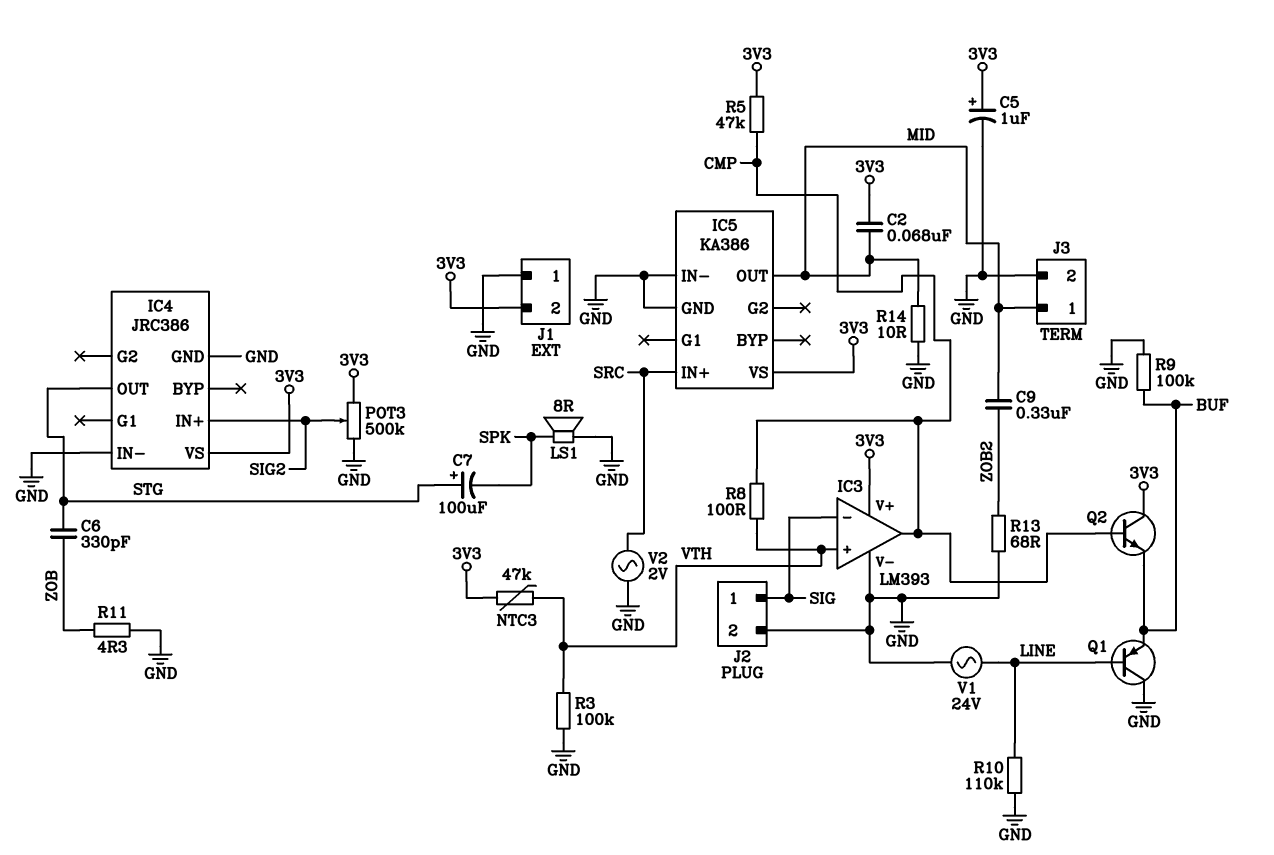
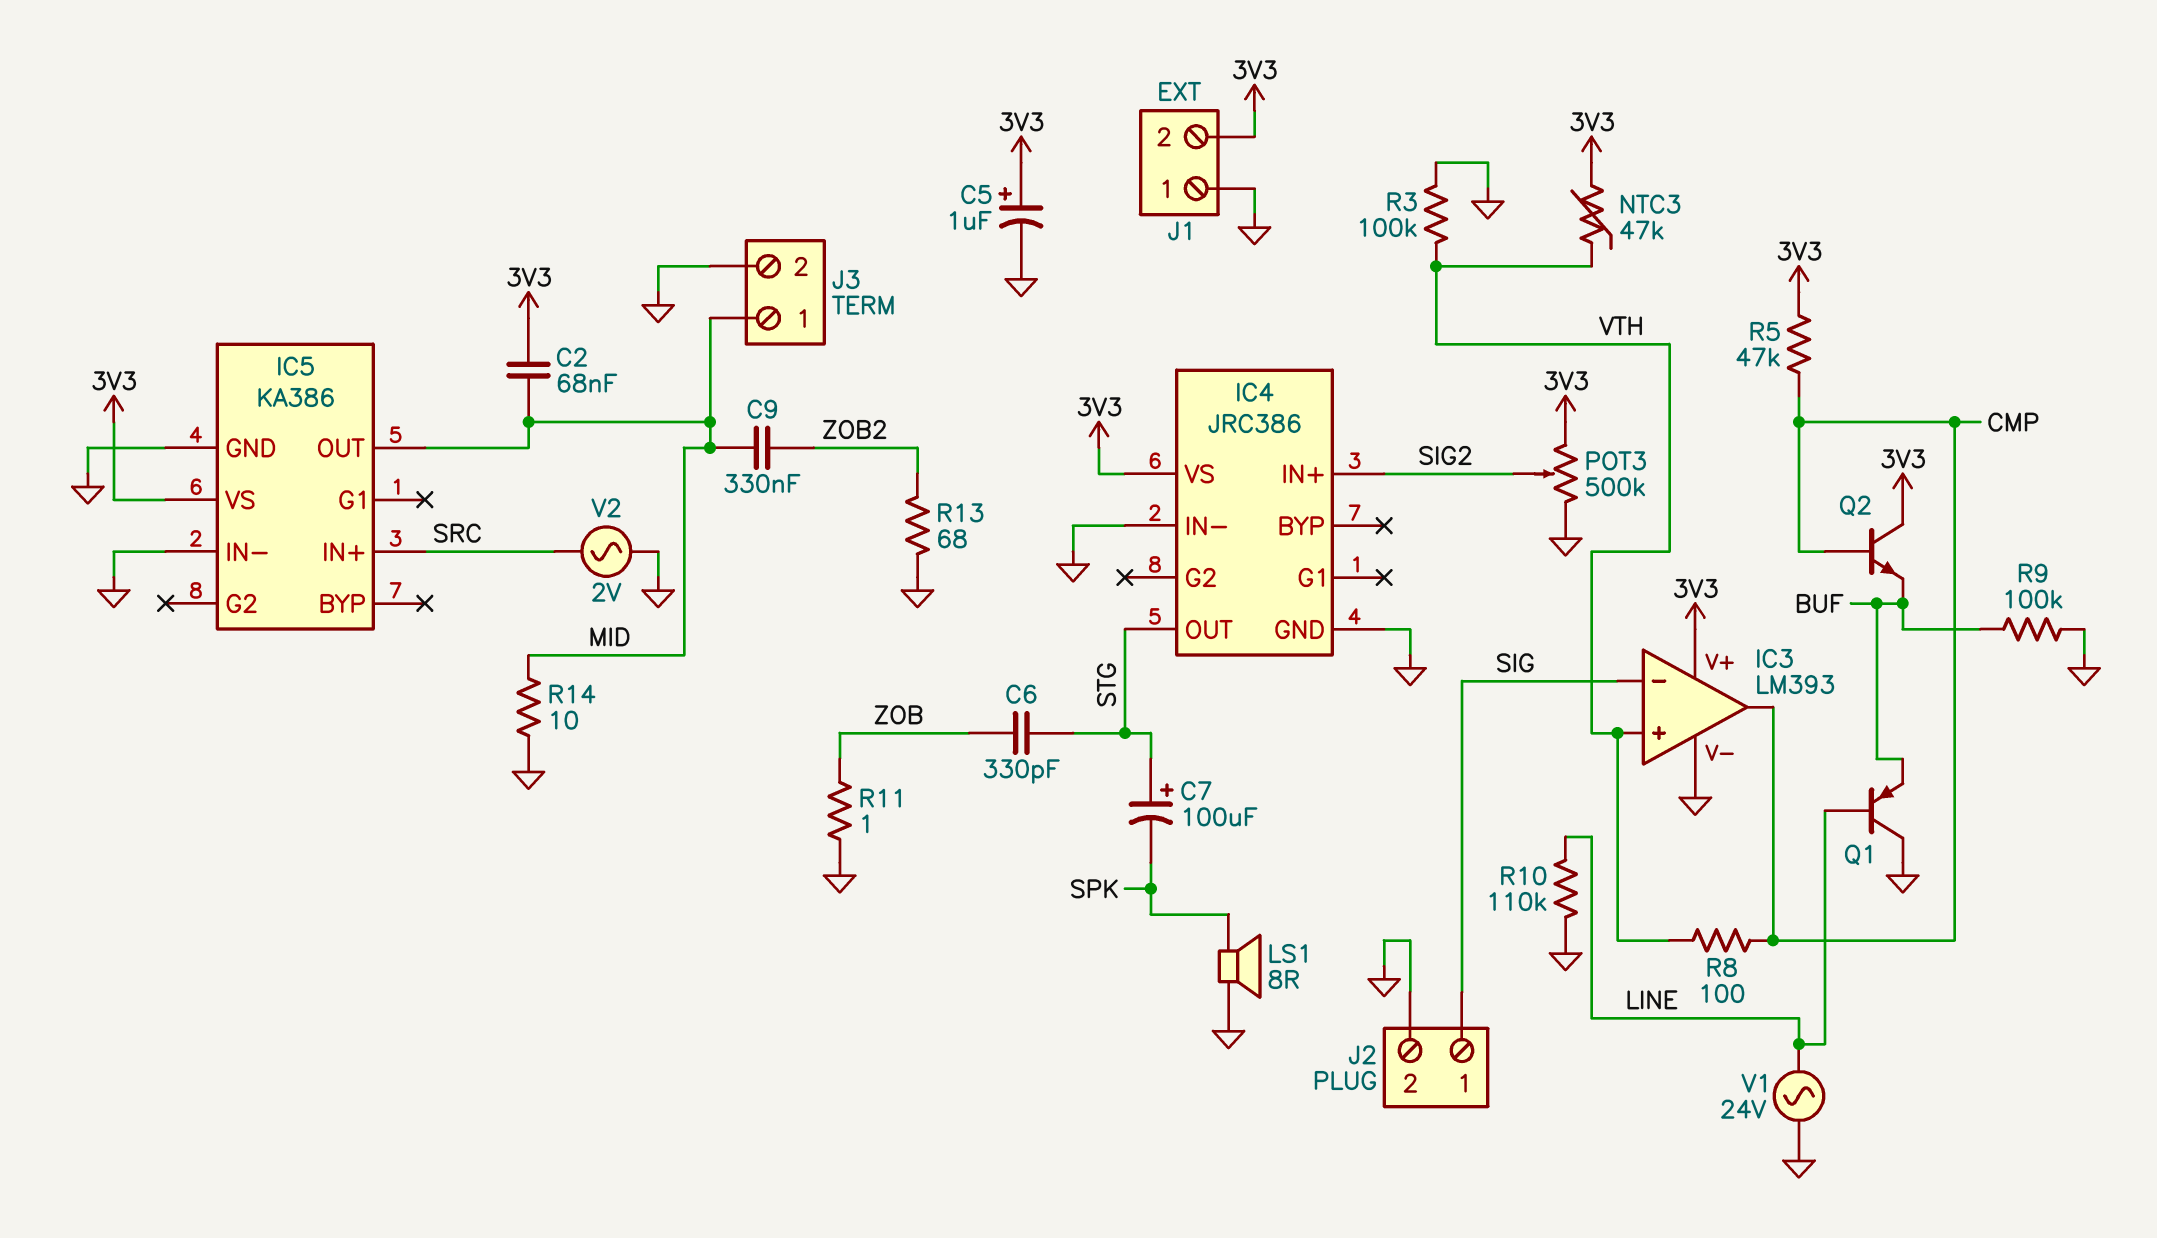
R11: 4.3 (GND, ZOB) -> 1 (GND, ZOB)

